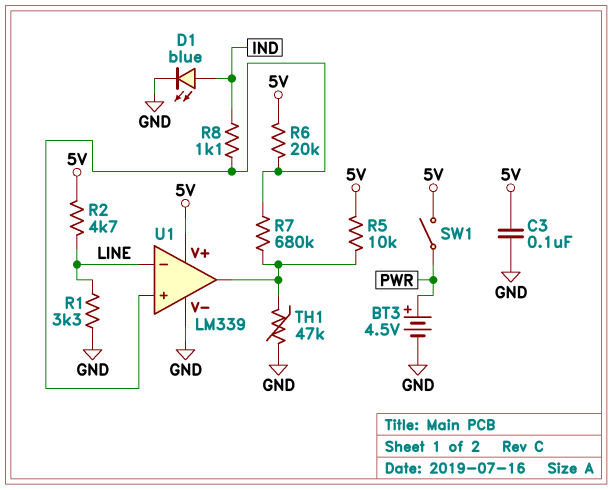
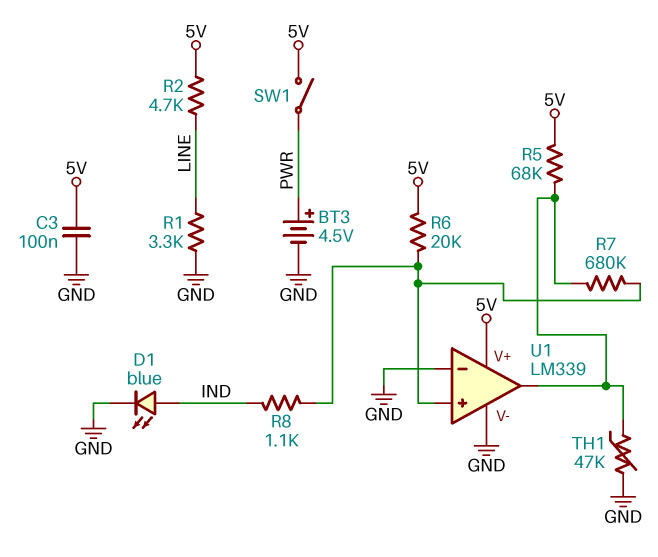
R5: 10k (5V, U1/out) -> 68k (5V, U1/out)
U1 pin in-: LINE -> GND

